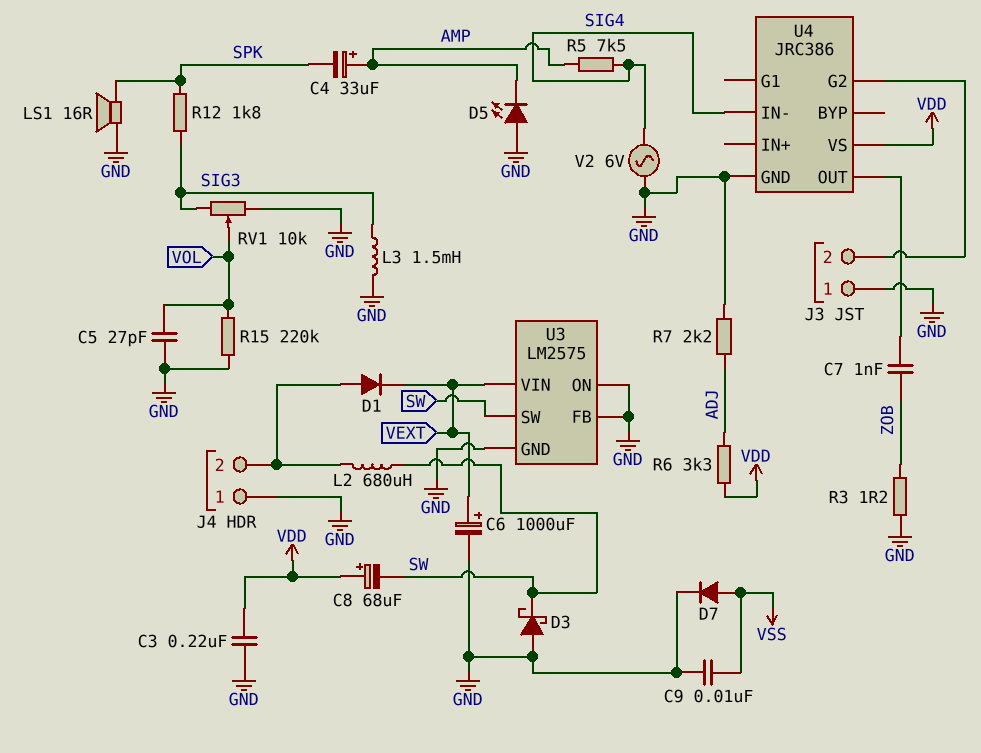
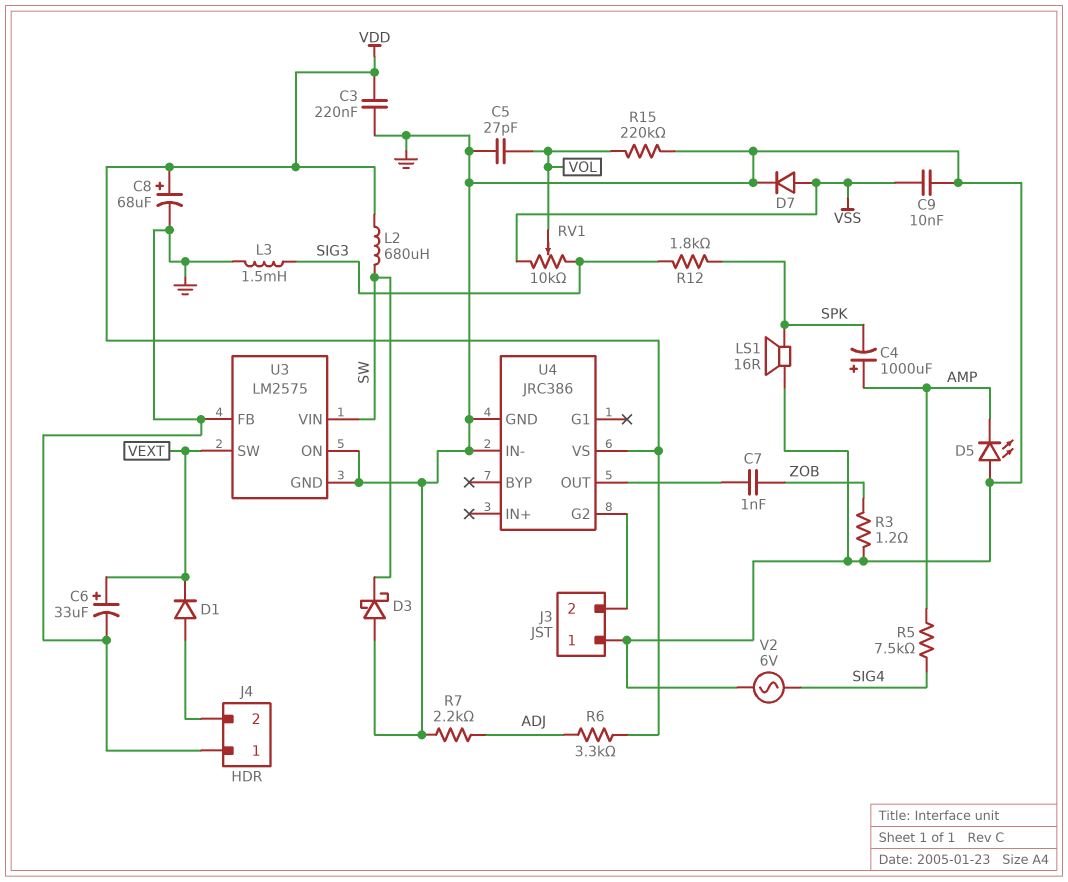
C4: 33uF (plus AMP, minus SPK) -> 1000uF (plus AMP, minus SPK)
C6: 1000uF (plus VEXT, minus GND) -> 33uF (plus VEXT, minus GND)
C8: 68uF (plus VDD, minus SW) -> 68uF (plus VDD, minus GND)
L2: 680uH (J4/2, SW) -> 680uH (SW, VDD)
RV1: 10k (GND, SIG3, wiper VOL) -> 10k (SIG3, VSS, wiper VOL)
U3 pin SW: SW -> VEXT
U3 pin VIN: VEXT -> SW
U4 pin IN-: SIG4 -> GND

